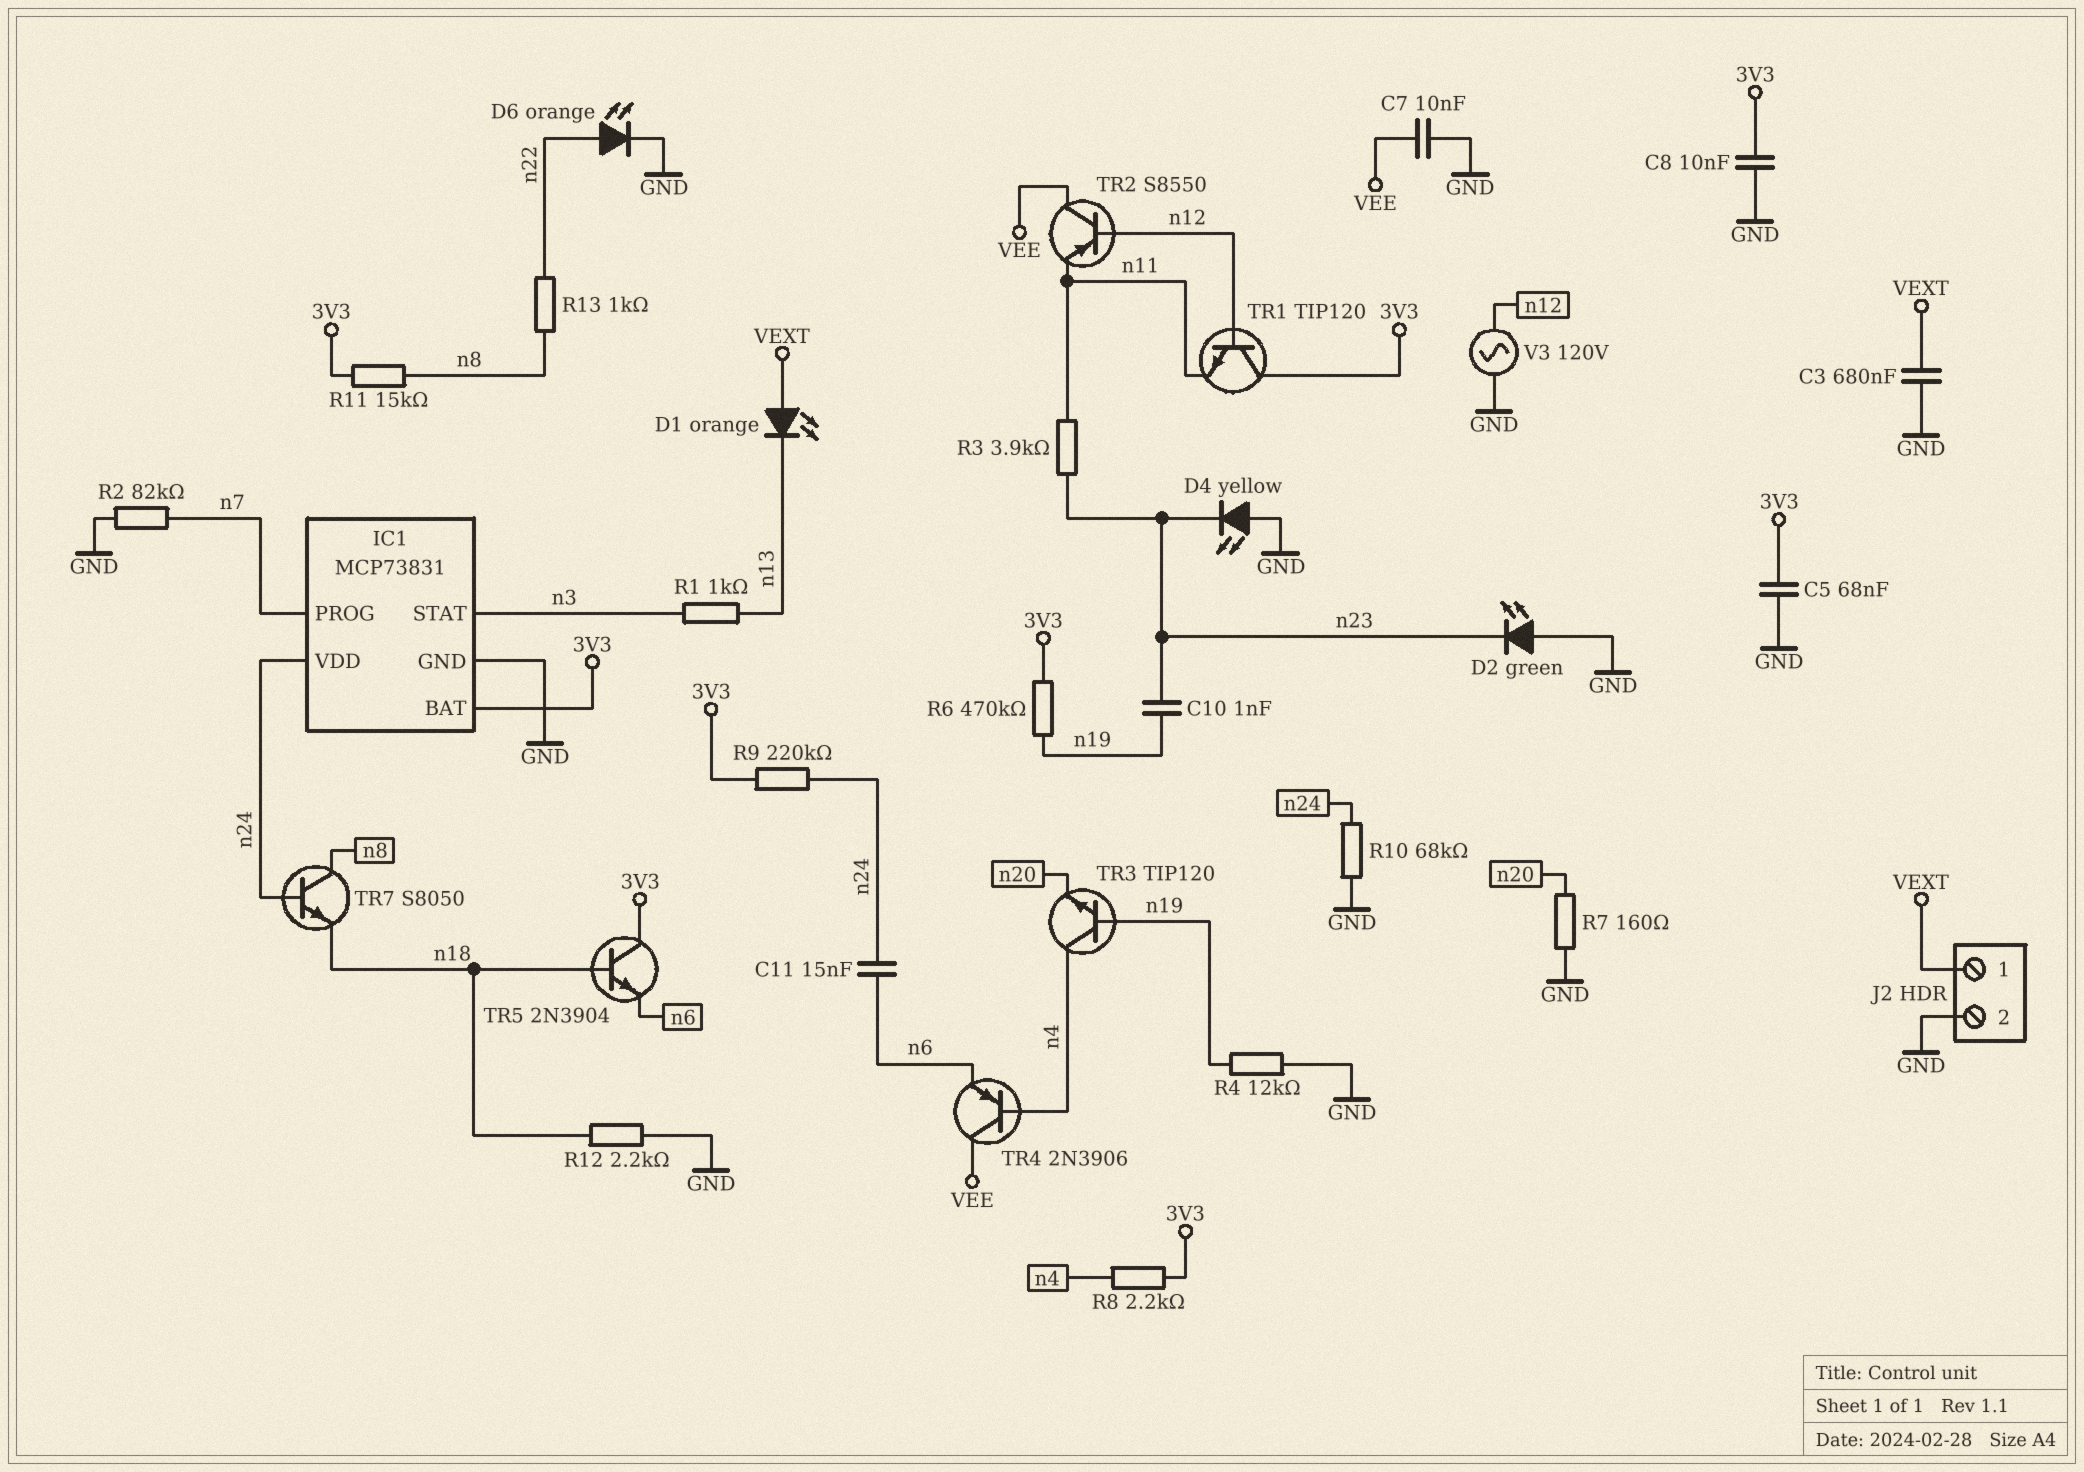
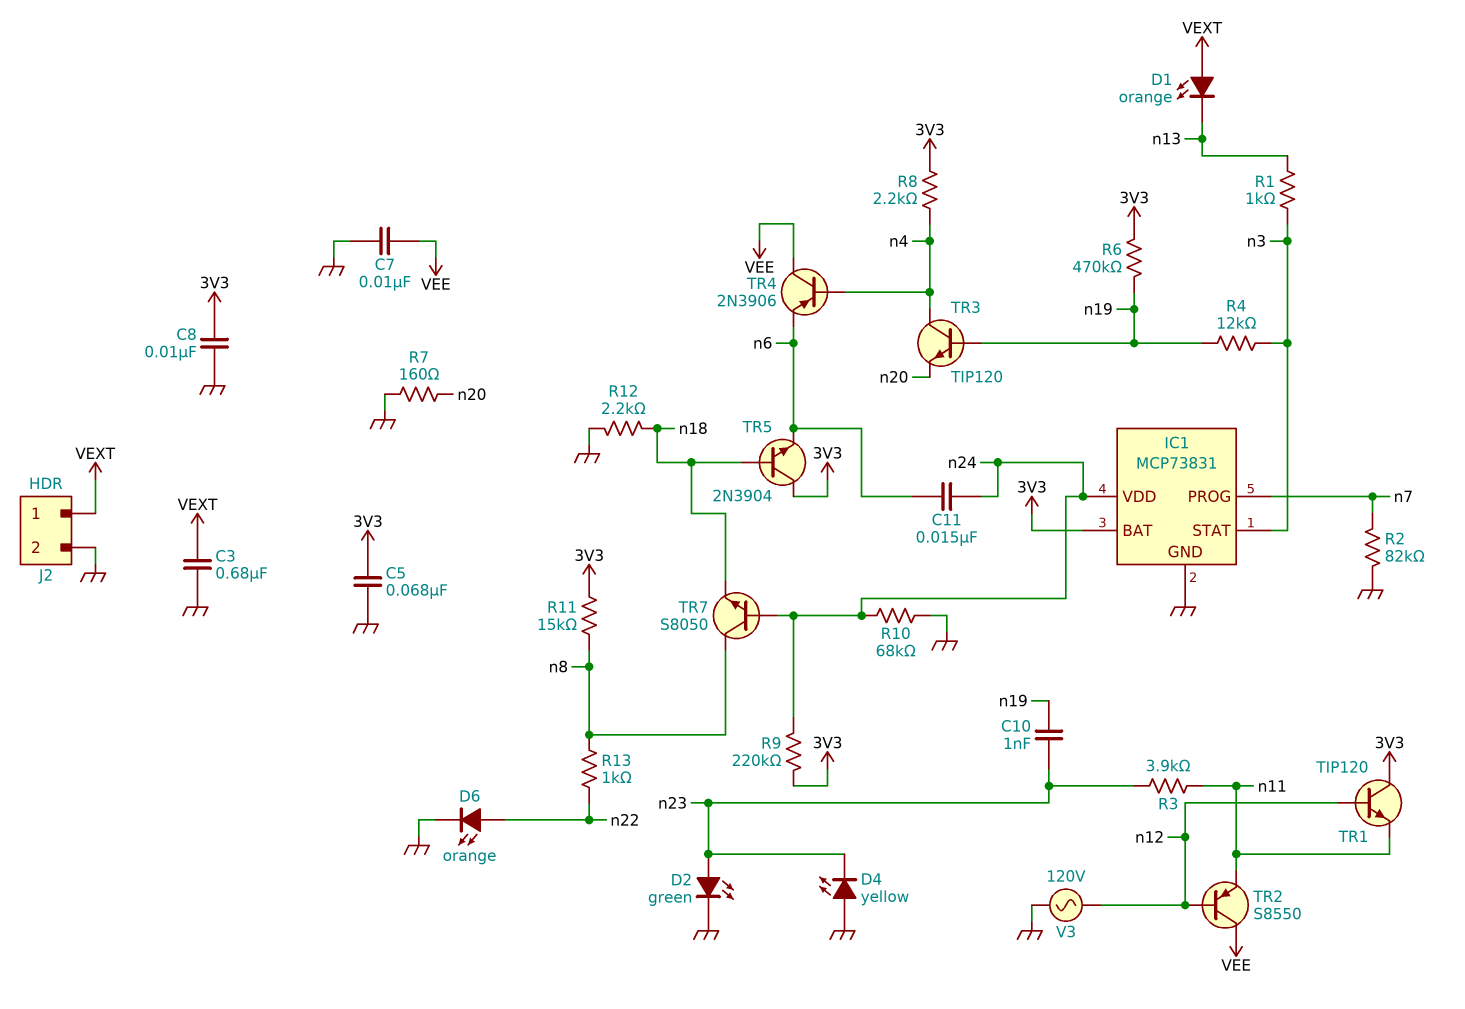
D2: LED green (A GND, K n23) -> LED green (A n23, K GND)
R4: 12k (GND, n19) -> 12k (n3, n19)

